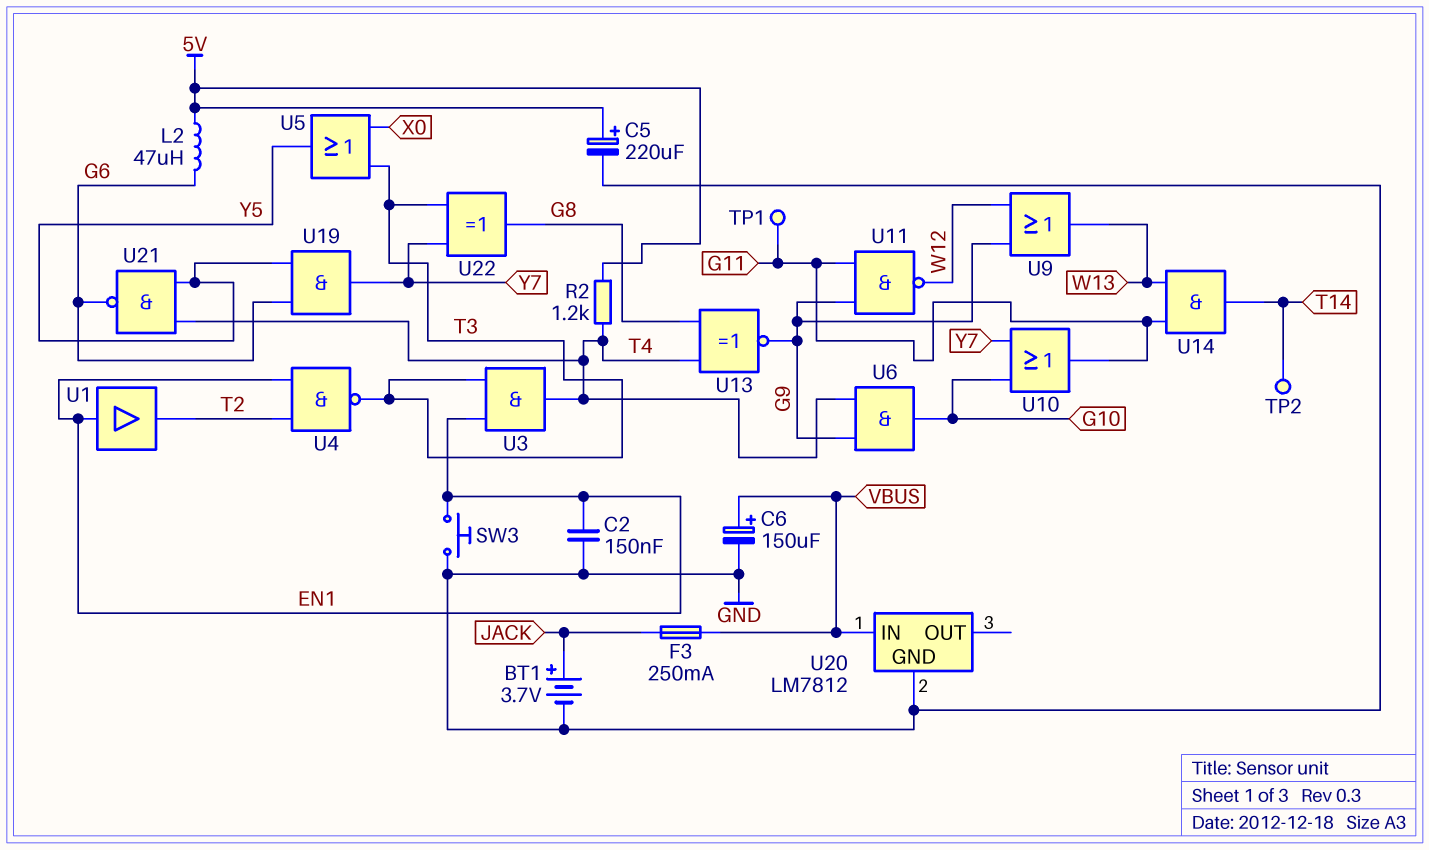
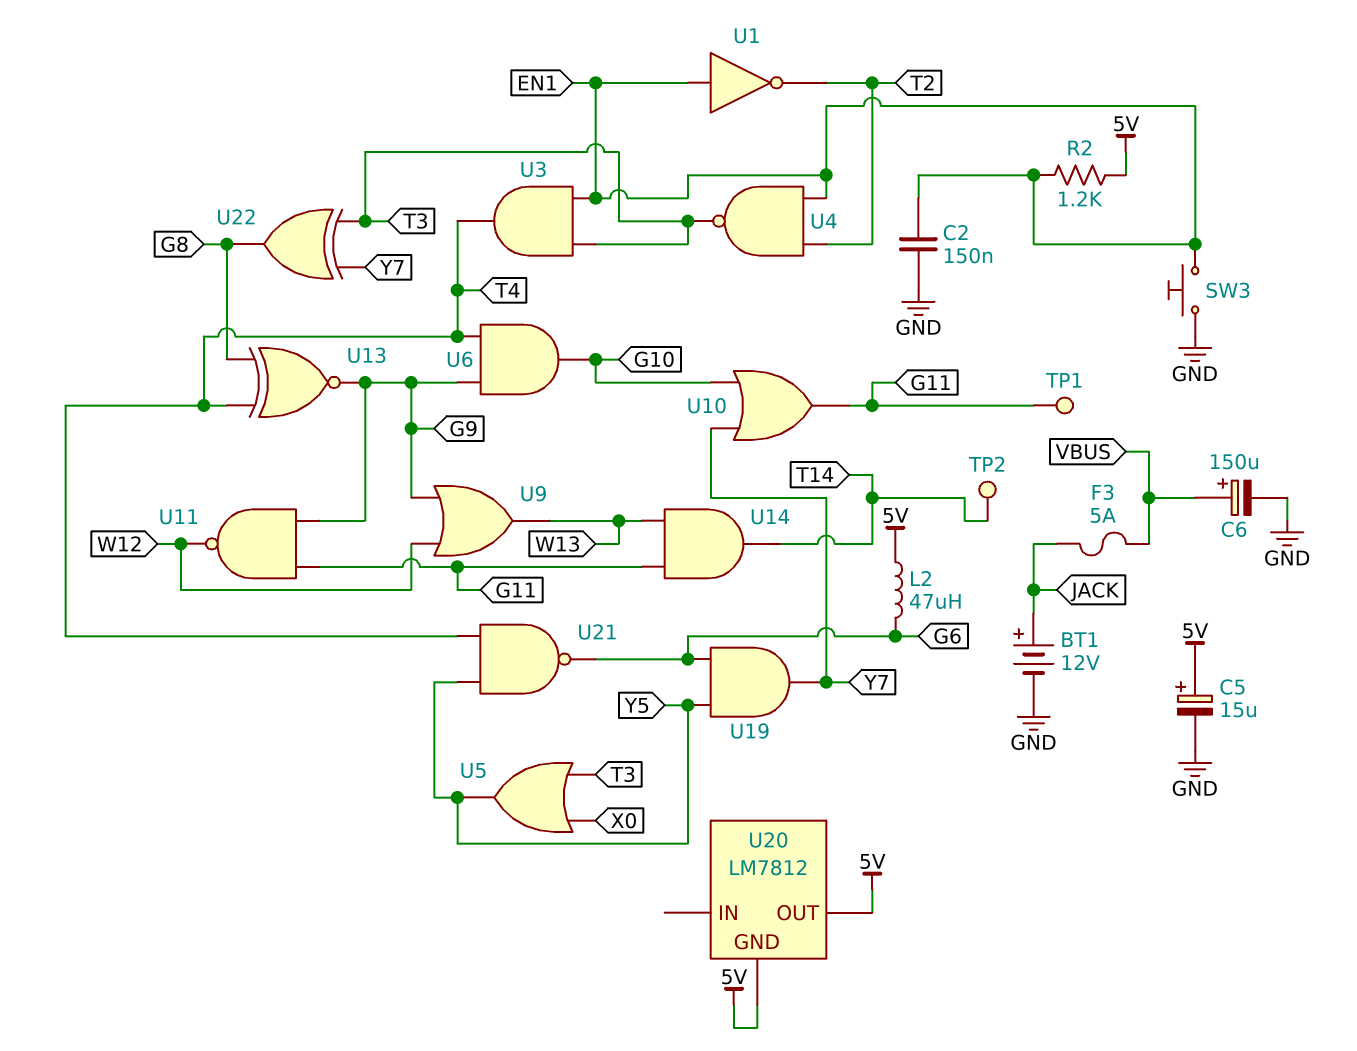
BT1: 3.7V (plus JACK, minus GND) -> 12V (plus JACK, minus GND)
C5: 220uF (plus 5V, minus GND) -> 15uF (plus 5V, minus GND)
F3: 250mA (JACK, VBUS) -> 5A (JACK, VBUS)
R2: 1.2k (5V, T4) -> 1.2k (5V, EN1)
U1: buffer (in EN1, out T2) -> NOT (in EN1, out T2)
U20 pin GND: GND -> 5V
U20 pin IN: VBUS -> none
U20 pin OUT: none -> 5V

